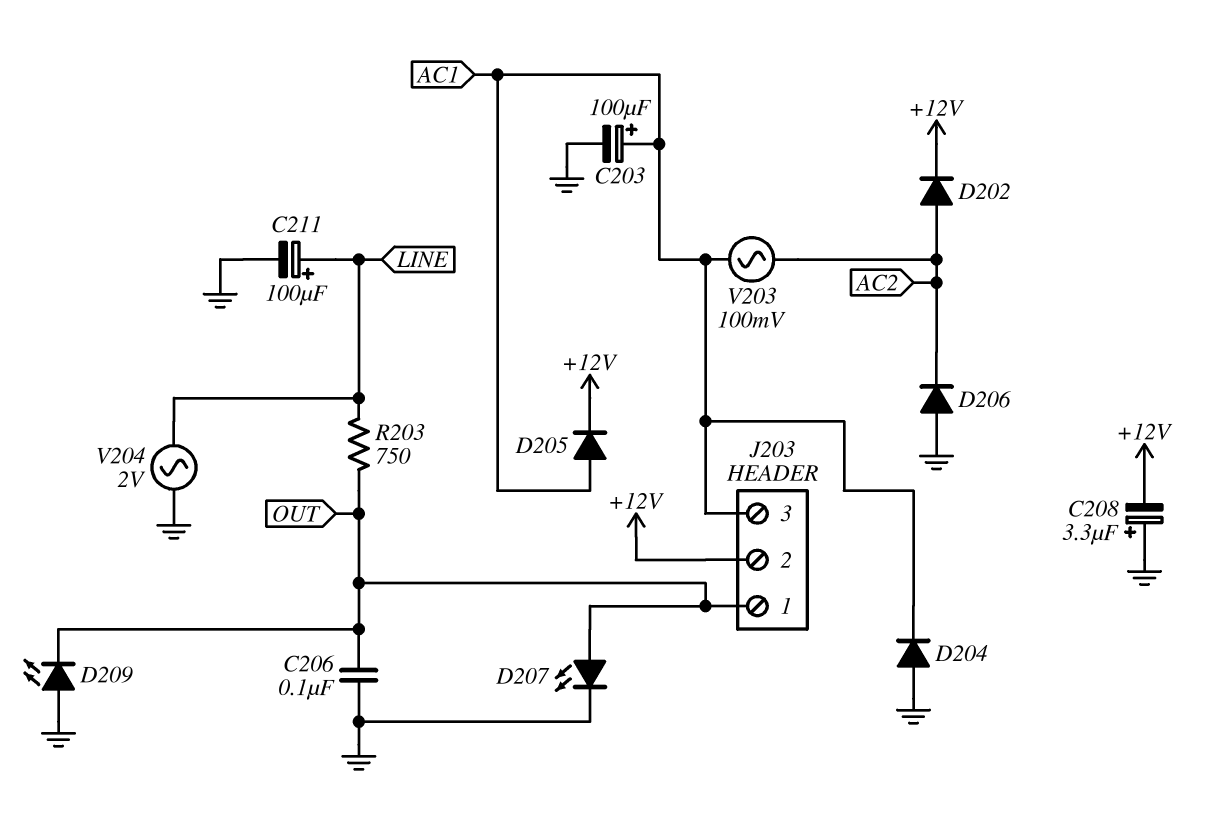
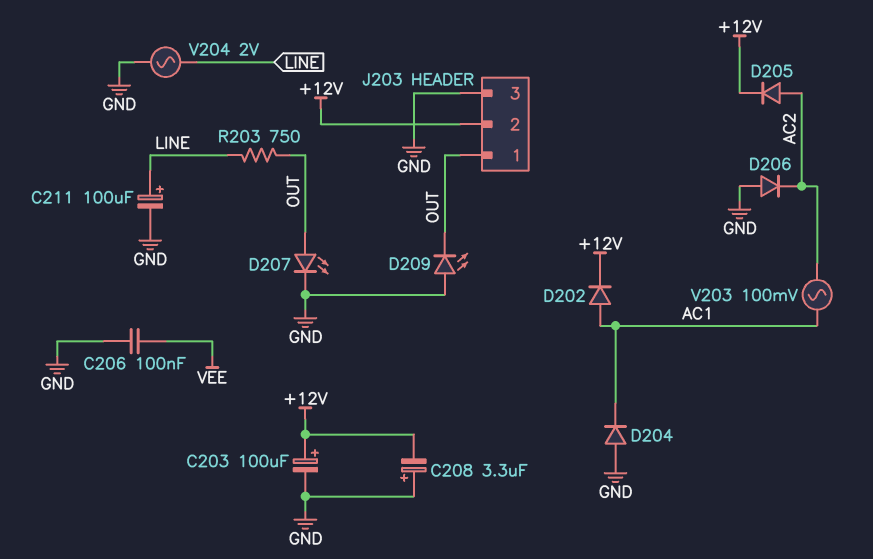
C203: 100uF (plus AC1, minus GND) -> 100uF (plus +12V, minus GND)
C206: 100nF (GND, OUT) -> 100nF (GND, VEE)
D202: diode (A AC2, K +12V) -> diode (A AC1, K +12V)
D205: diode (A AC1, K +12V) -> diode (A AC2, K +12V)
J203 pin 3: AC1 -> GND

